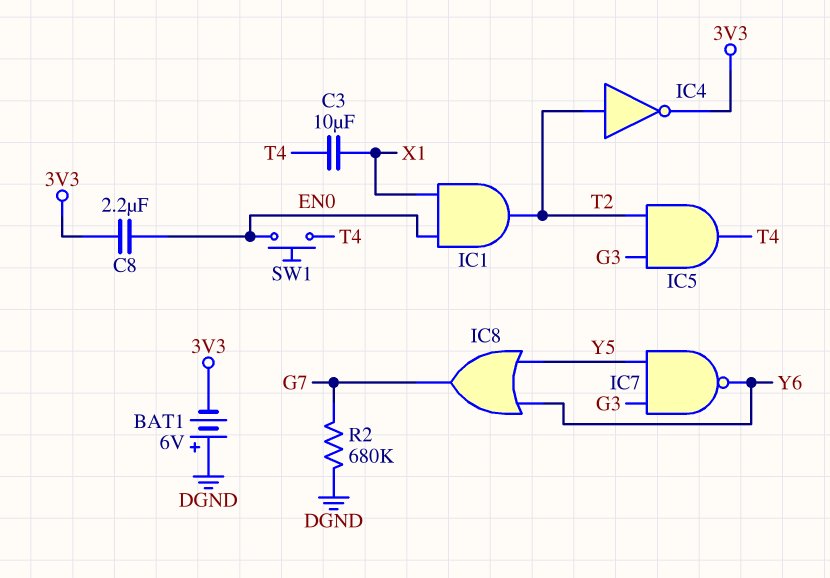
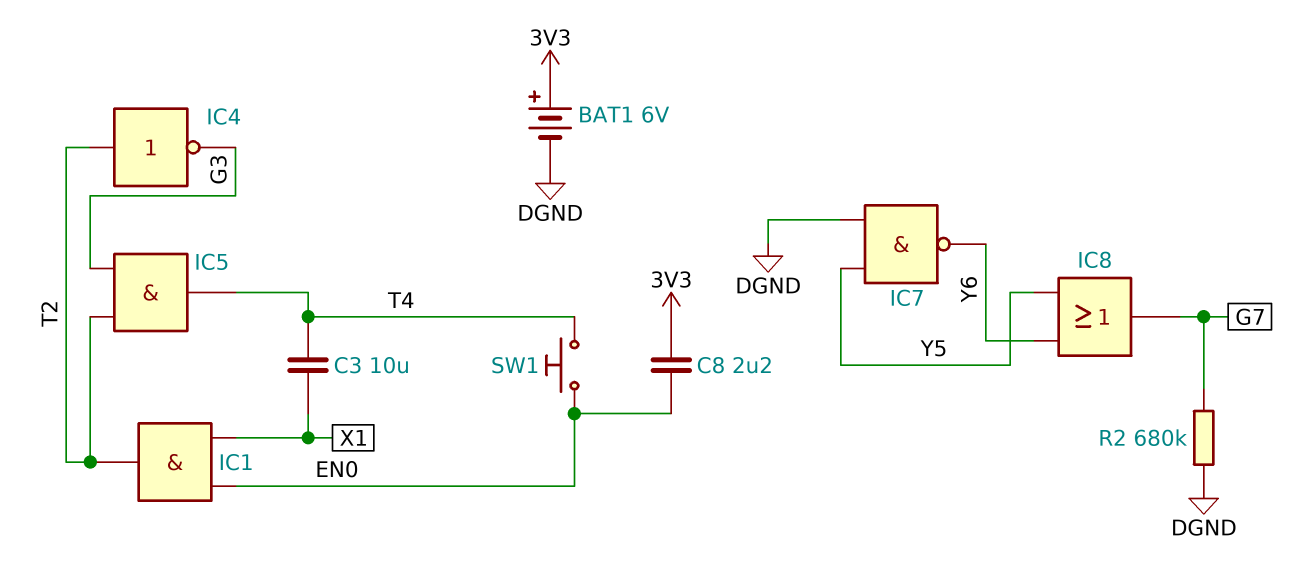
BAT1: 6V (plus DGND, minus 3V3) -> 6V (plus 3V3, minus DGND)
IC4: NOT (in T2, out 3V3) -> NOT (in T2, out G3)
IC7: NAND (in G3, in Y5, out Y6) -> NAND (in DGND, in Y5, out Y6)

